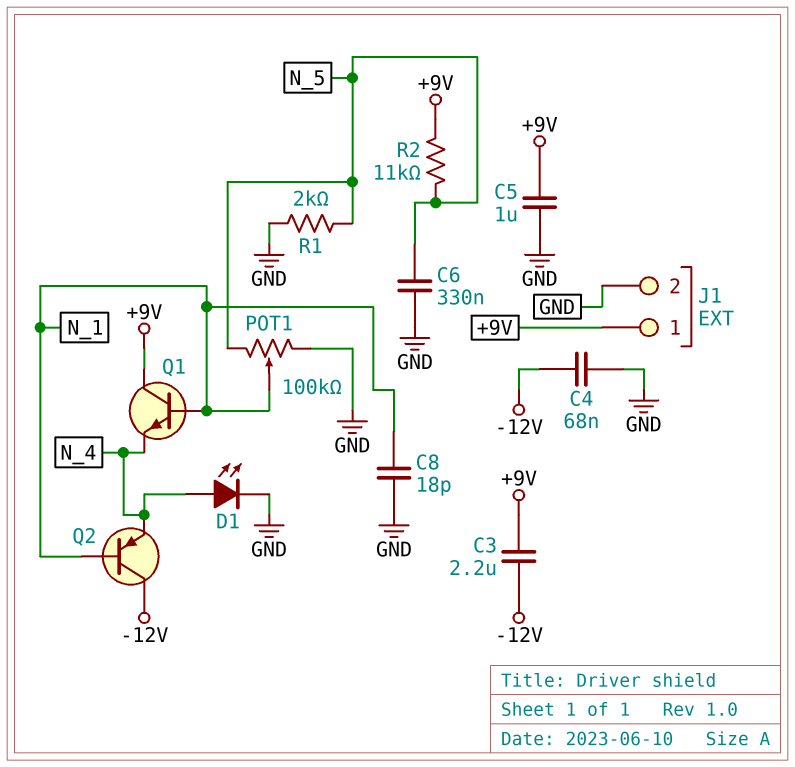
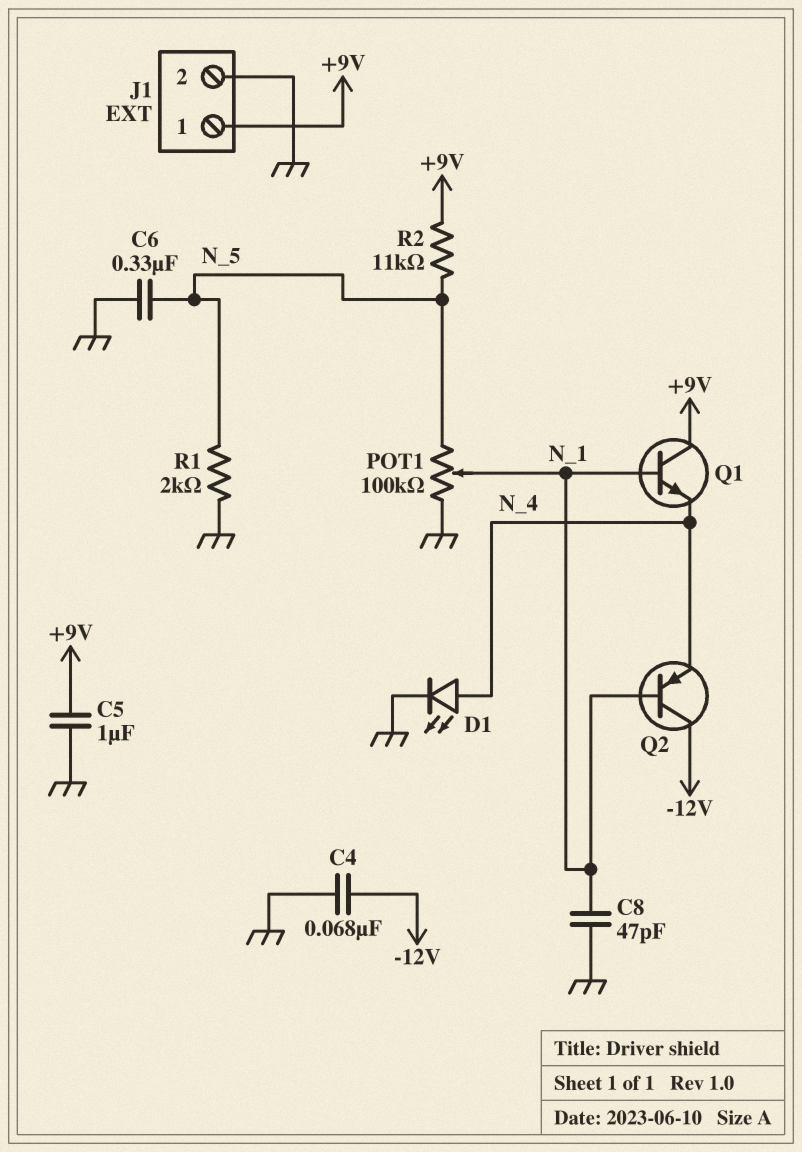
C3: 2.2uF (+9V, -12V) -> none
C8: 18pF (GND, N_1) -> 47pF (GND, N_1)

